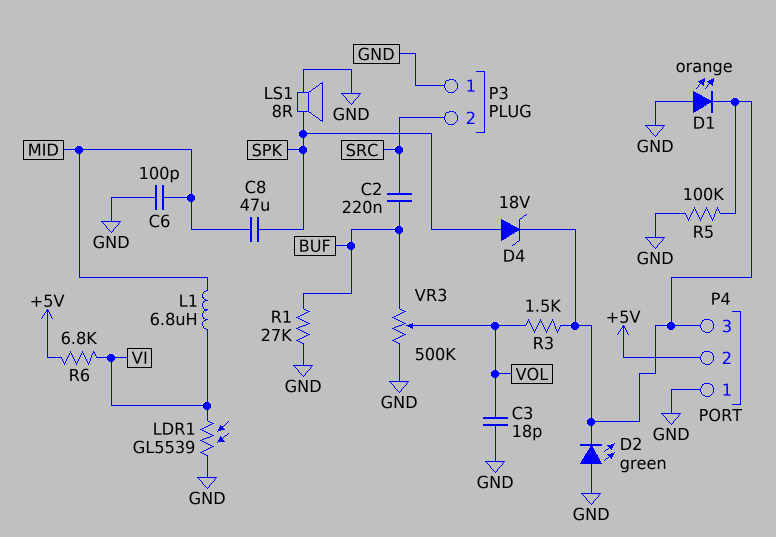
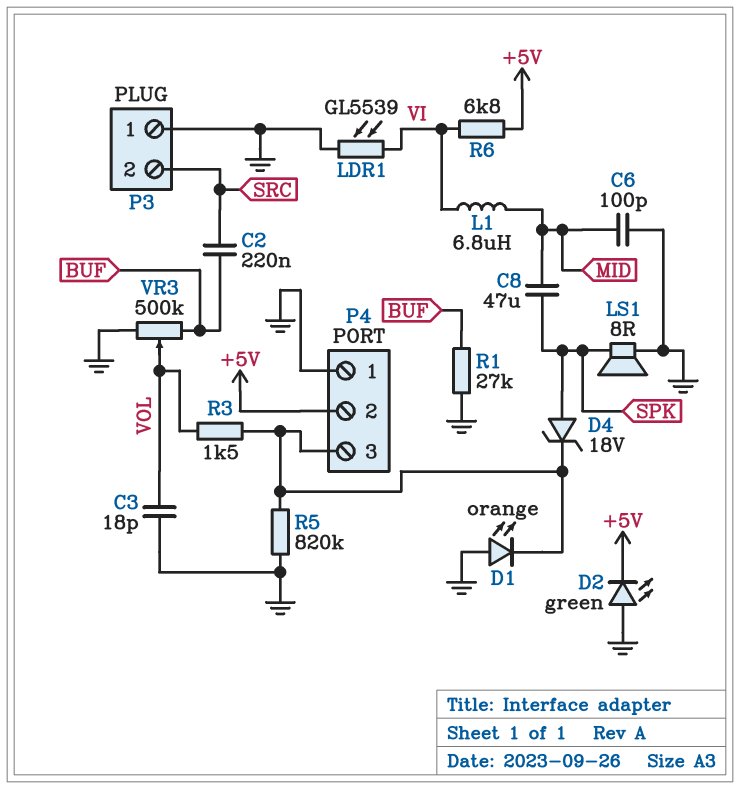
D2: LED green (A GND, K P4/3) -> LED green (A GND, K +5V)
R5: 100k (GND, P4/3) -> 820k (GND, P4/3)

